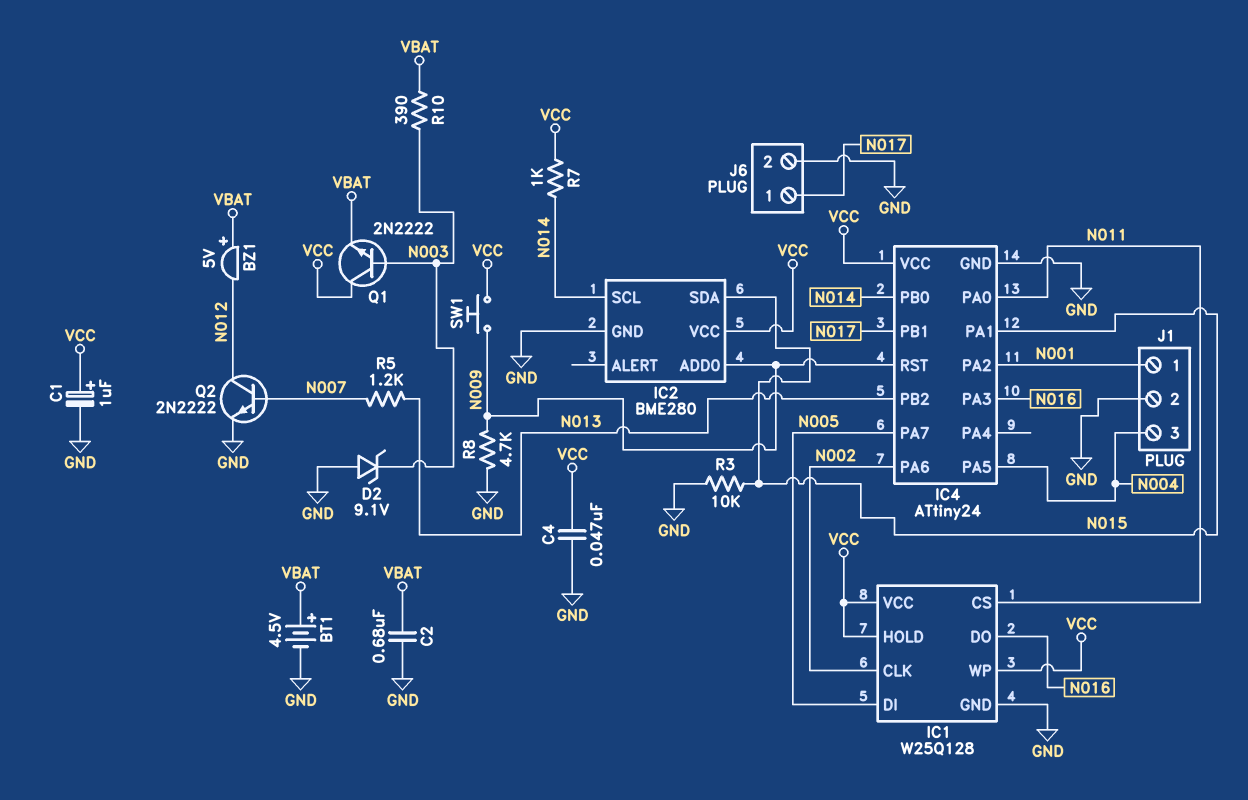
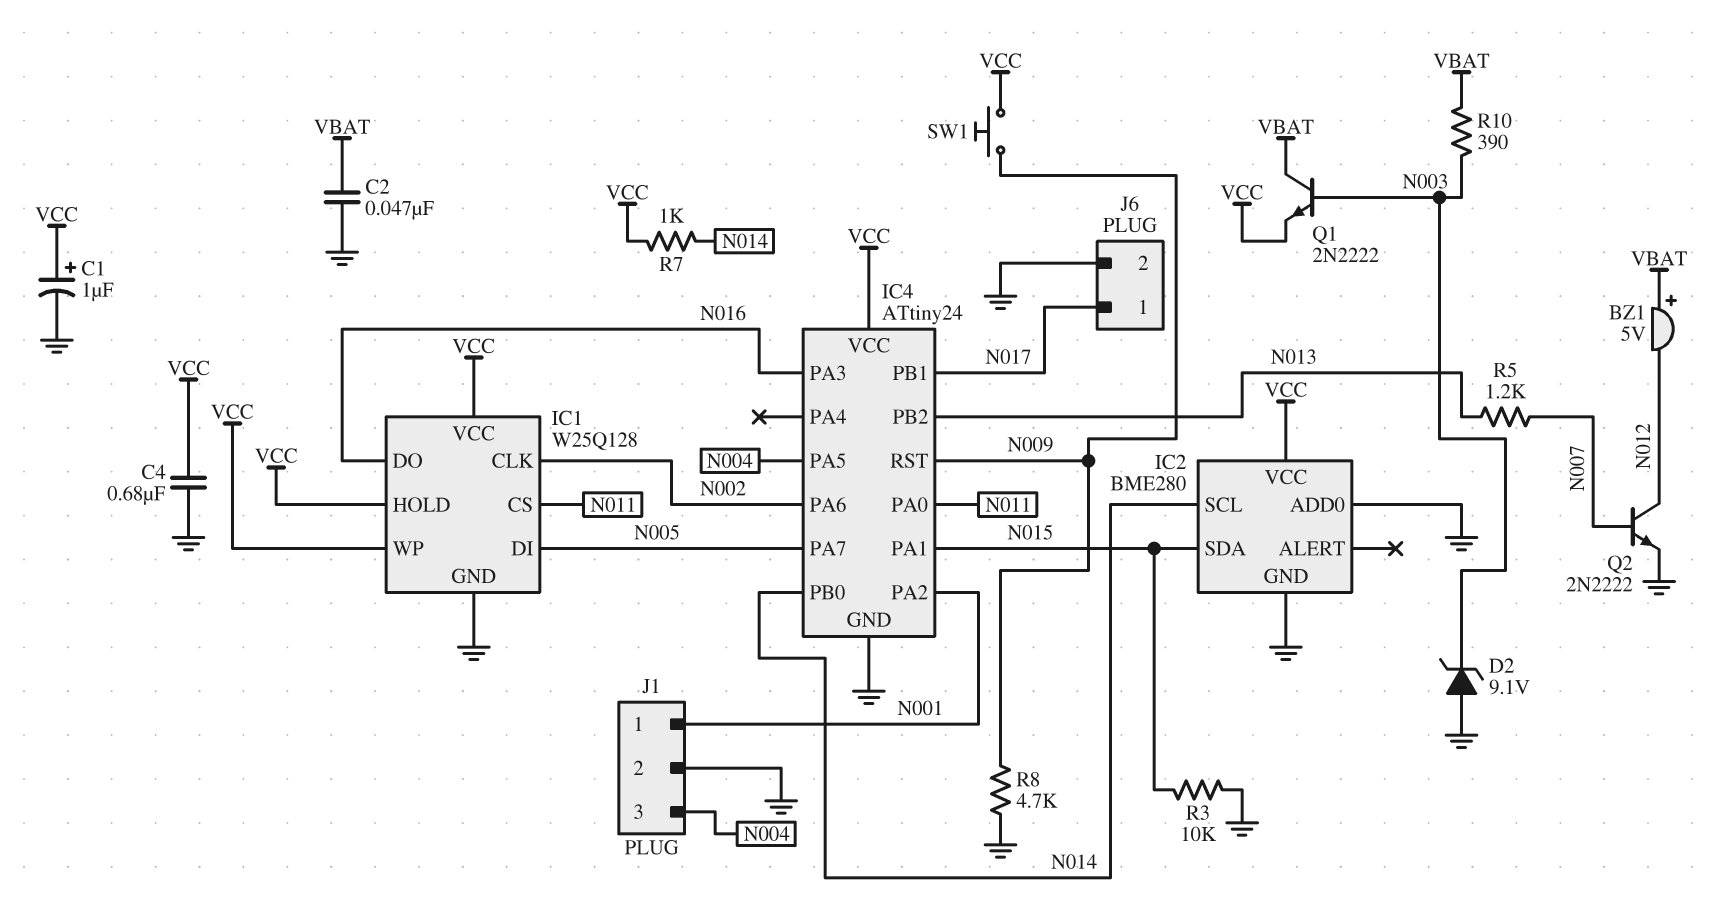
BT1: 4.5V (plus VBAT, minus GND) -> none
C2: 680nF (GND, VBAT) -> 47nF (GND, VBAT)
C4: 47nF (GND, VCC) -> 680nF (GND, VCC)
IC2 pin ADD0: N009 -> GND
Q1: NPN 2N2222 (B N003, C VCC, E VBAT) -> NPN 2N2222 (B N003, C VBAT, E VCC)

